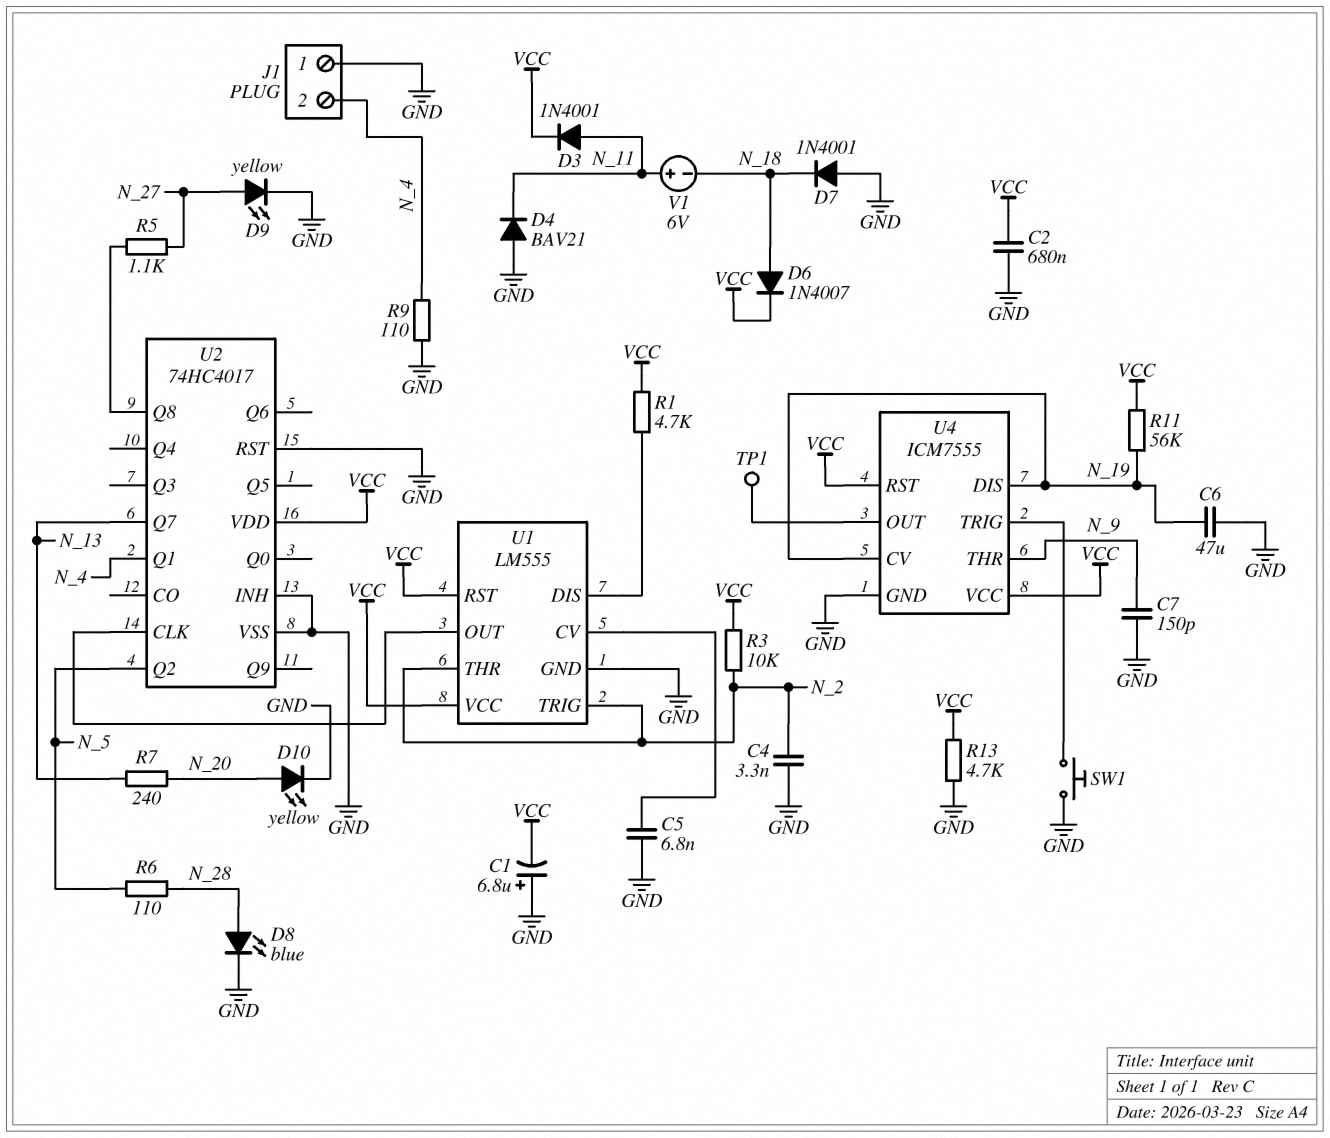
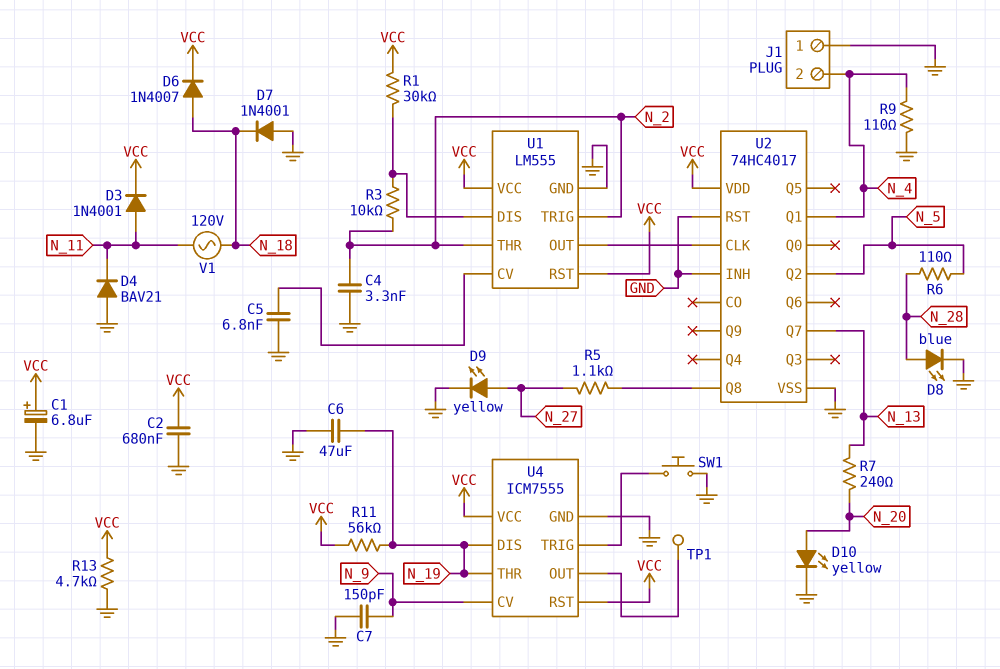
C1: 6.8uF (plus GND, minus VCC) -> 6.8uF (plus VCC, minus GND)
R1: 4.7k (U1/DIS, VCC) -> 30k (U1/DIS, VCC)
R3: 10k (N_2, VCC) -> 10k (N_2, U1/DIS)
U4 pin CV: N_19 -> N_9
U4 pin THR: N_9 -> N_19
V1: 6V (plus N_11, minus N_18) -> AC 120V (N_11, N_18)

